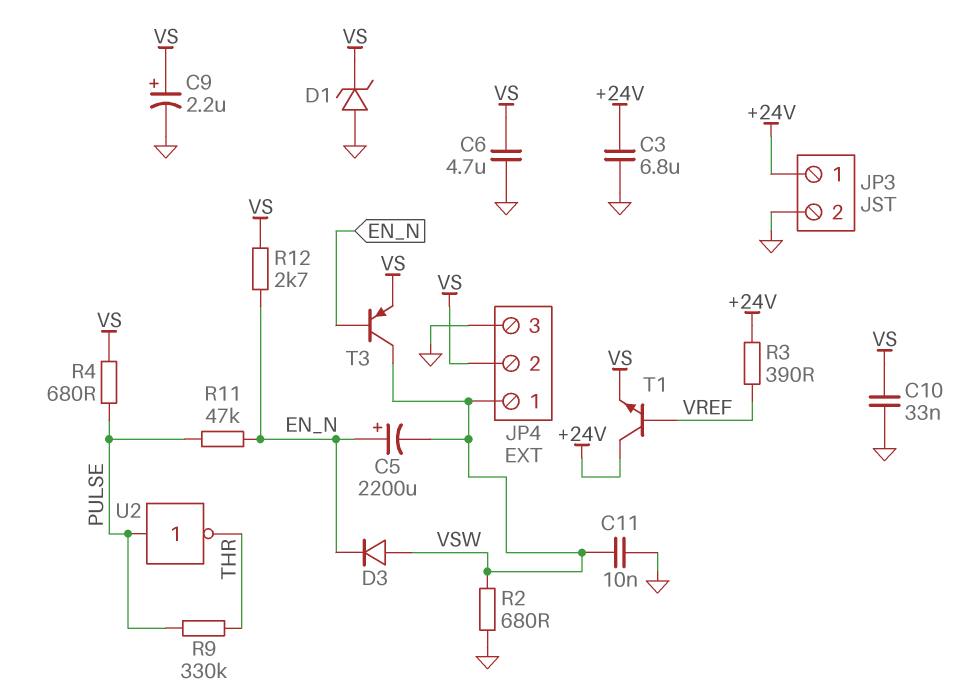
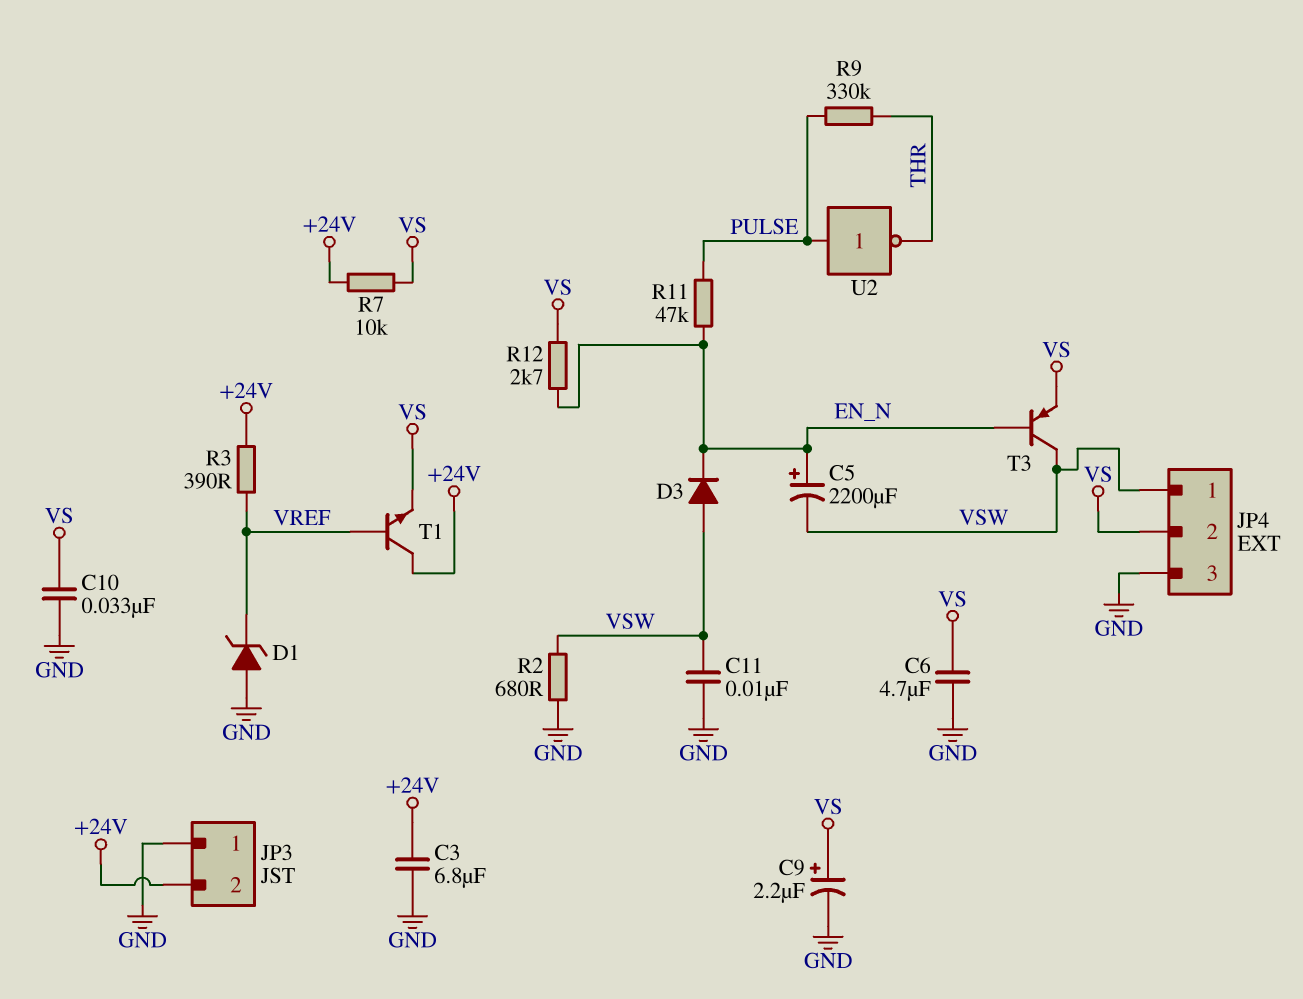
D1: zener (A GND, K VS) -> zener (A GND, K VREF)
JP3 pin 1: +24V -> GND
JP3 pin 2: GND -> +24V
R4: 680 (PULSE, VS) -> none
R7: none -> 10k (+24V, VS)

